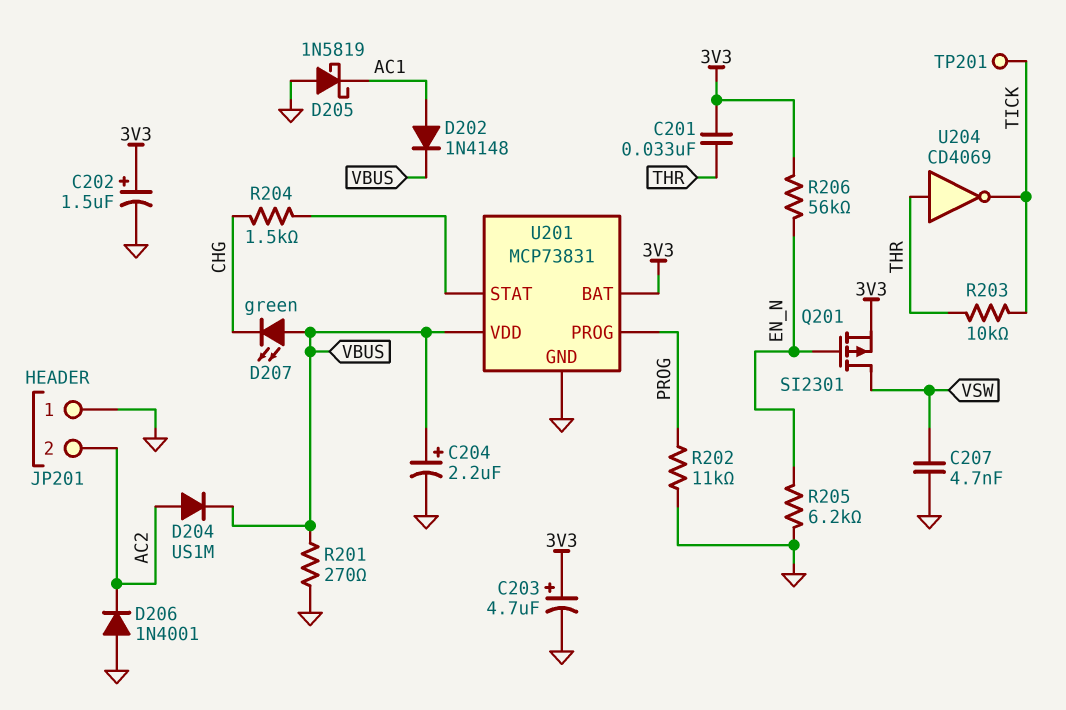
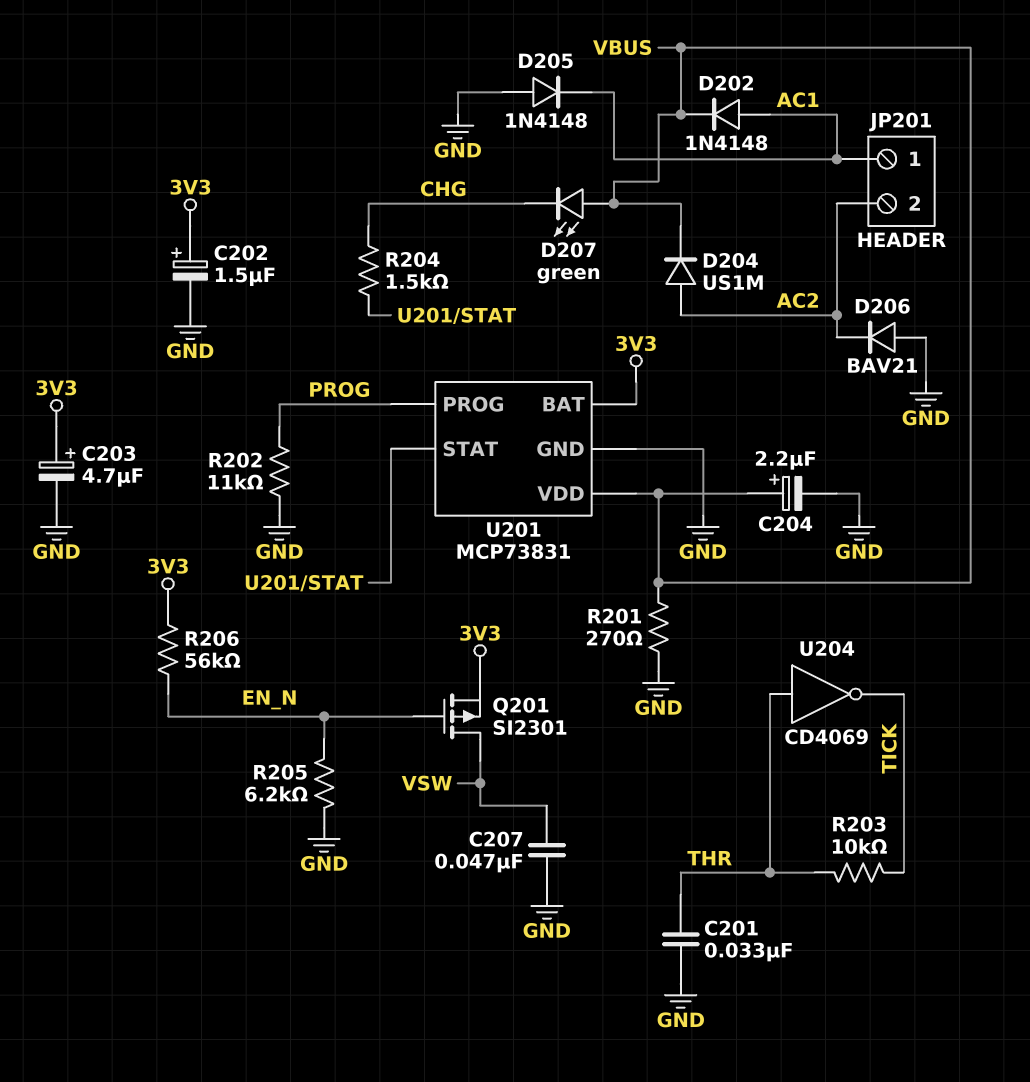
C201: 33nF (3V3, THR) -> 33nF (GND, THR)
C207: 4.7nF (GND, VSW) -> 47nF (GND, VSW)
D205: schottky 1N5819 (A GND, K AC1) -> diode 1N4148 (A GND, K AC1)
D206: diode 1N4001 (A GND, K AC2) -> diode BAV21 (A GND, K AC2)
JP201 pin 1: GND -> AC1
TP201: test point (TICK) -> none

